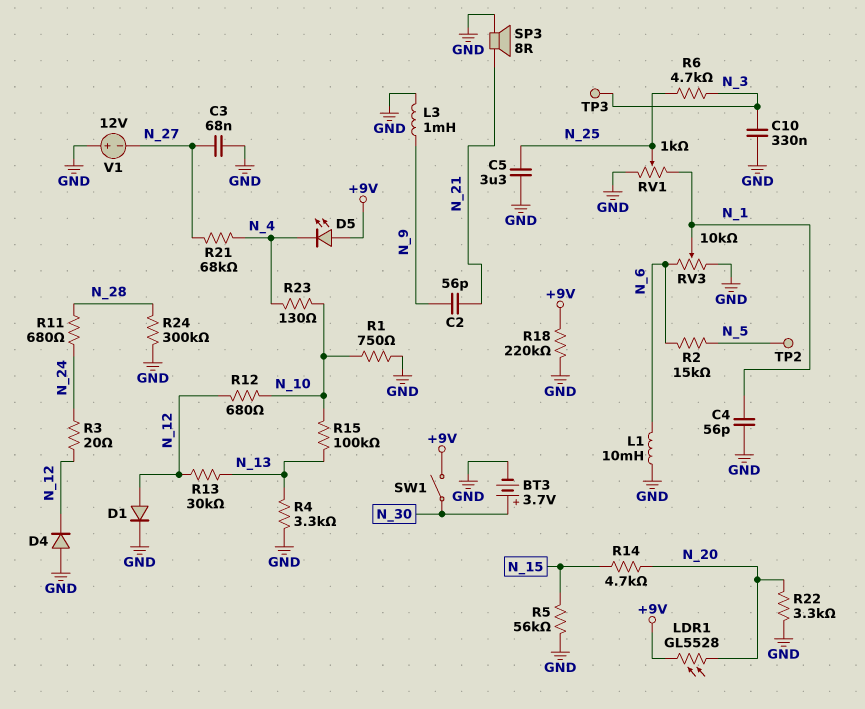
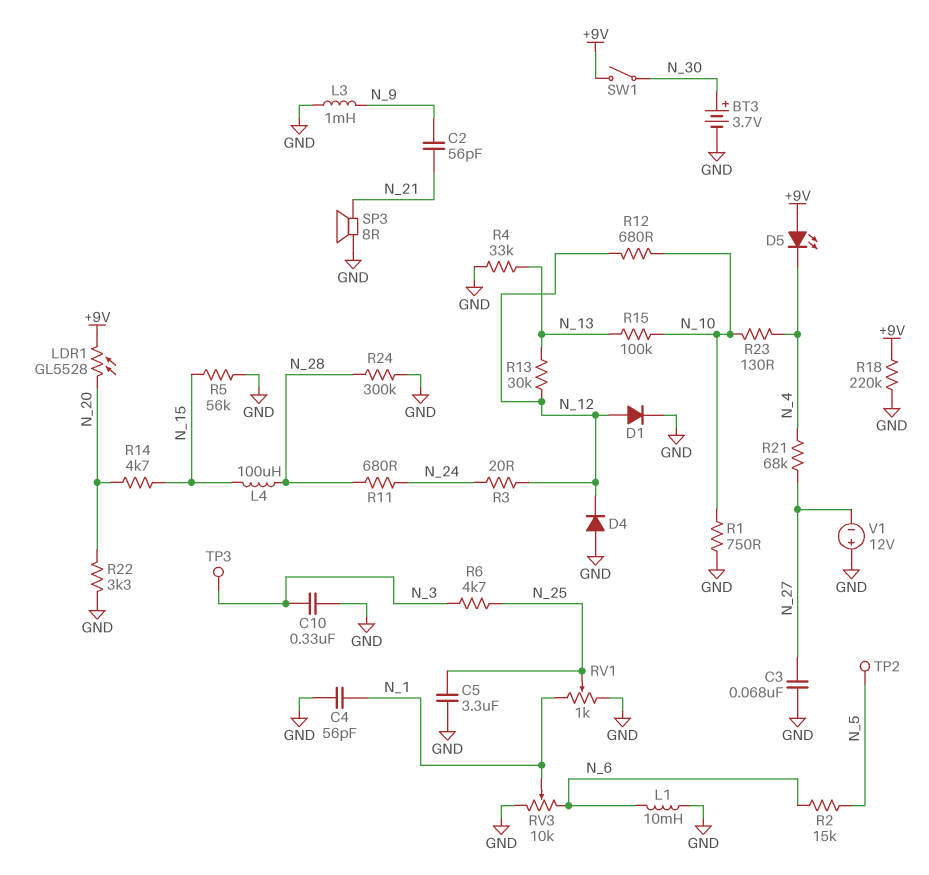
L4: none -> 100uH (N_15, N_28)
R4: 3.3k (GND, N_13) -> 33k (GND, N_13)

